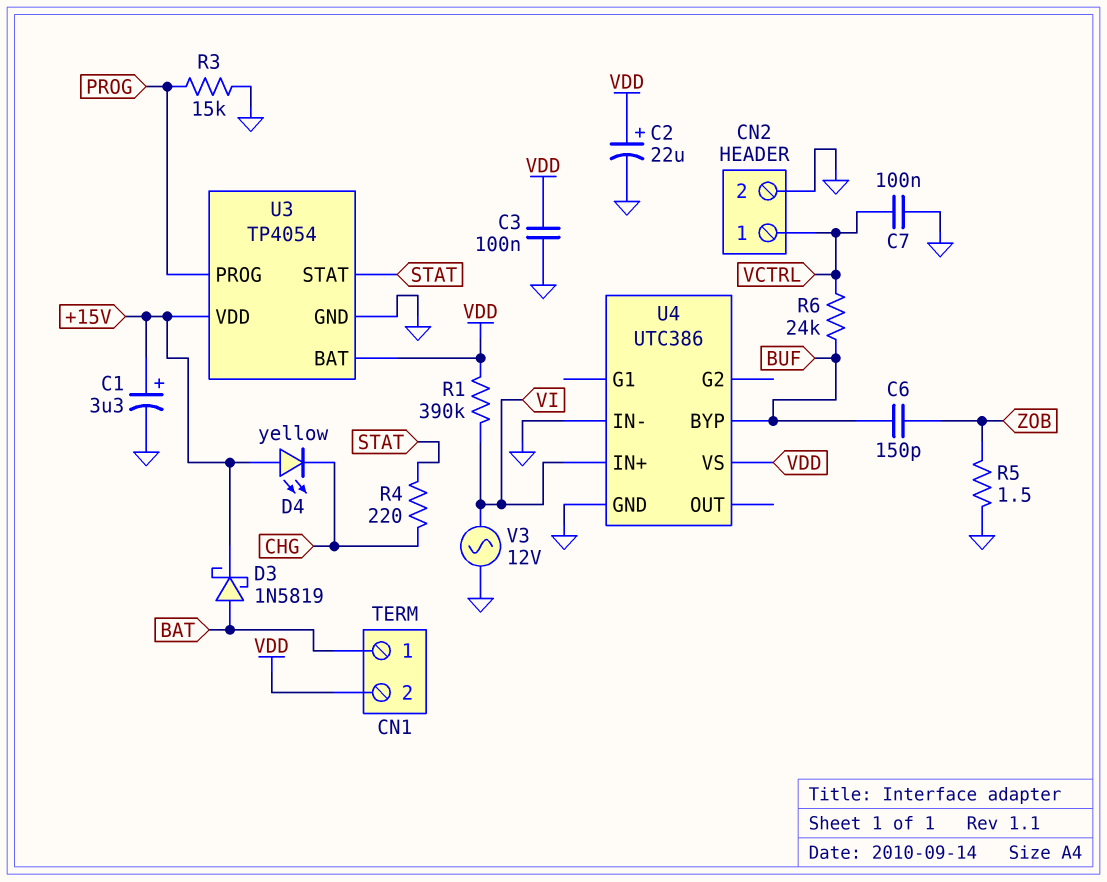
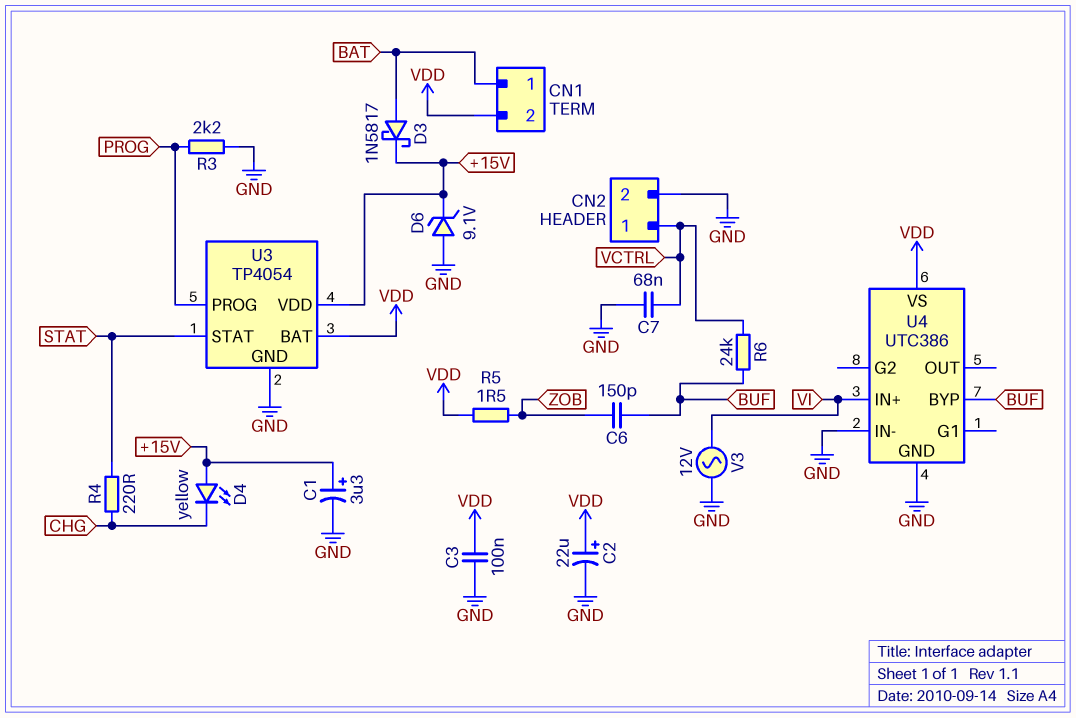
C7: 100nF (GND, VCTRL) -> 68nF (GND, VCTRL)
D3: schottky 1N5819 (A BAT, K +15V) -> schottky 1N5817 (A BAT, K +15V)
D6: none -> zener 9.1V (A GND, K +15V)
R1: 390k (VDD, VI) -> none
R3: 15k (GND, PROG) -> 2.2k (GND, PROG)
R5: 1.5 (GND, ZOB) -> 1.5 (VDD, ZOB)

